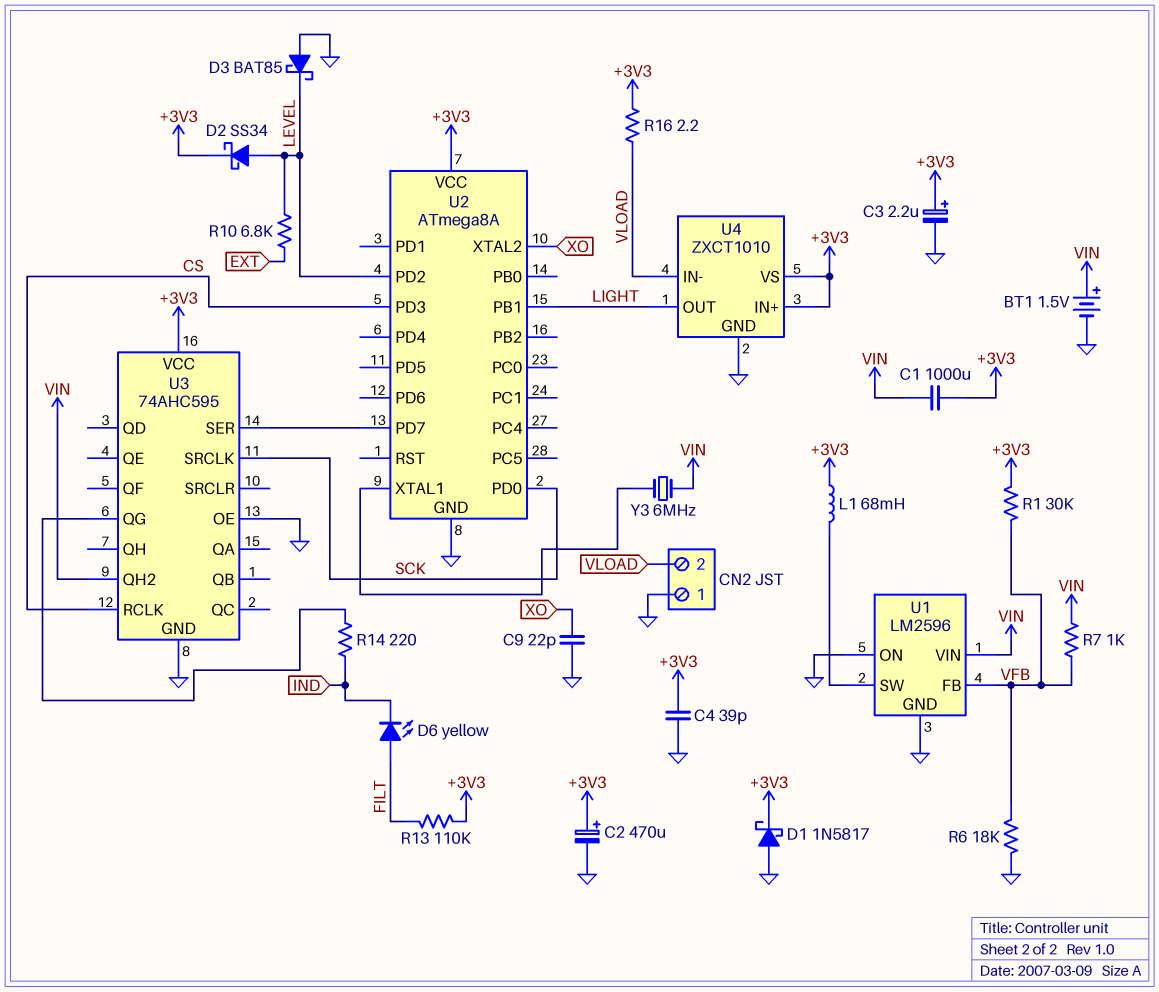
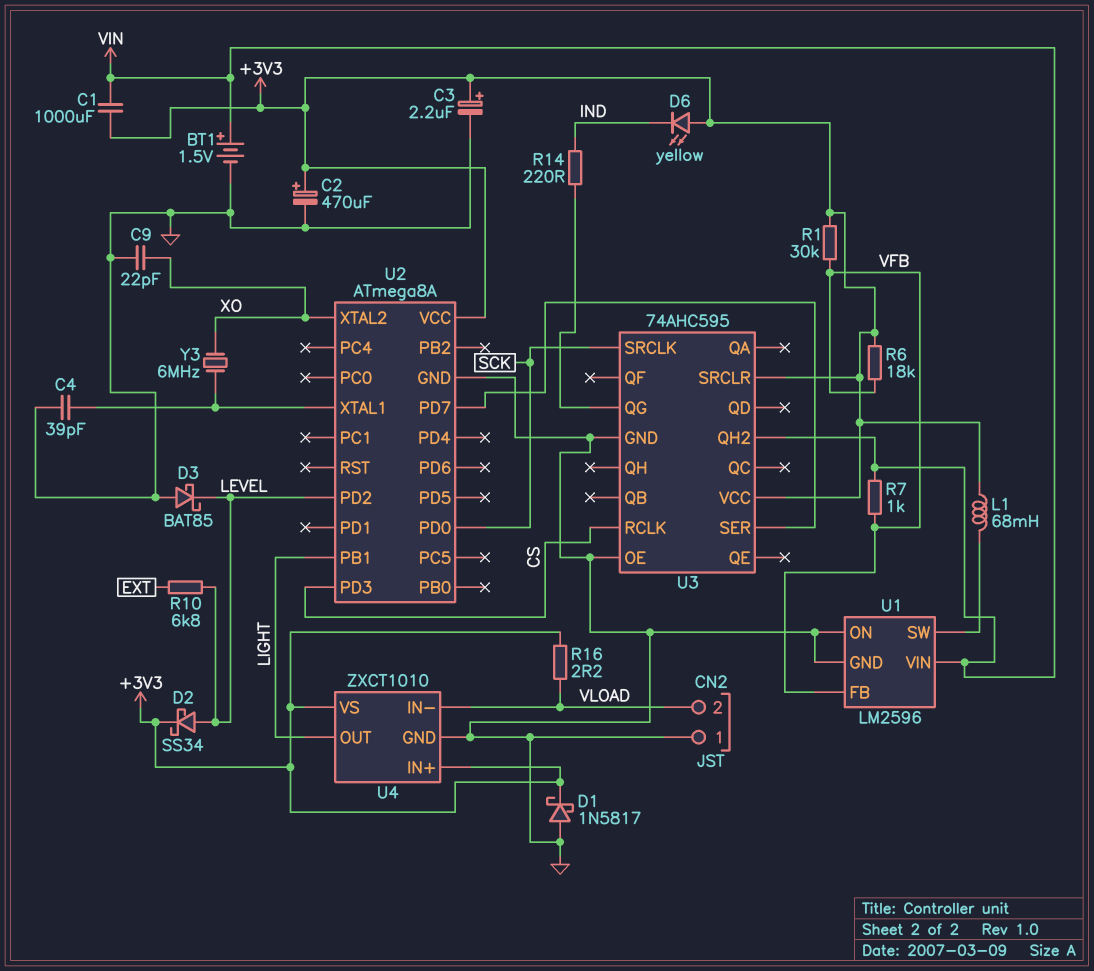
C4: 39pF (+3V3, GND) -> 39pF (GND, U2/XTAL1)
D6: LED yellow (A FILT, K IND) -> LED yellow (A +3V3, K IND)
R6: 18k (GND, VFB) -> 18k (+3V3, VFB)
R13: 110k (+3V3, FILT) -> none
U3 pin SRCLR: none -> +3V3
Y3: 6MHz (U2/XTAL1, VIN) -> 6MHz (U2/XTAL1, XO)

